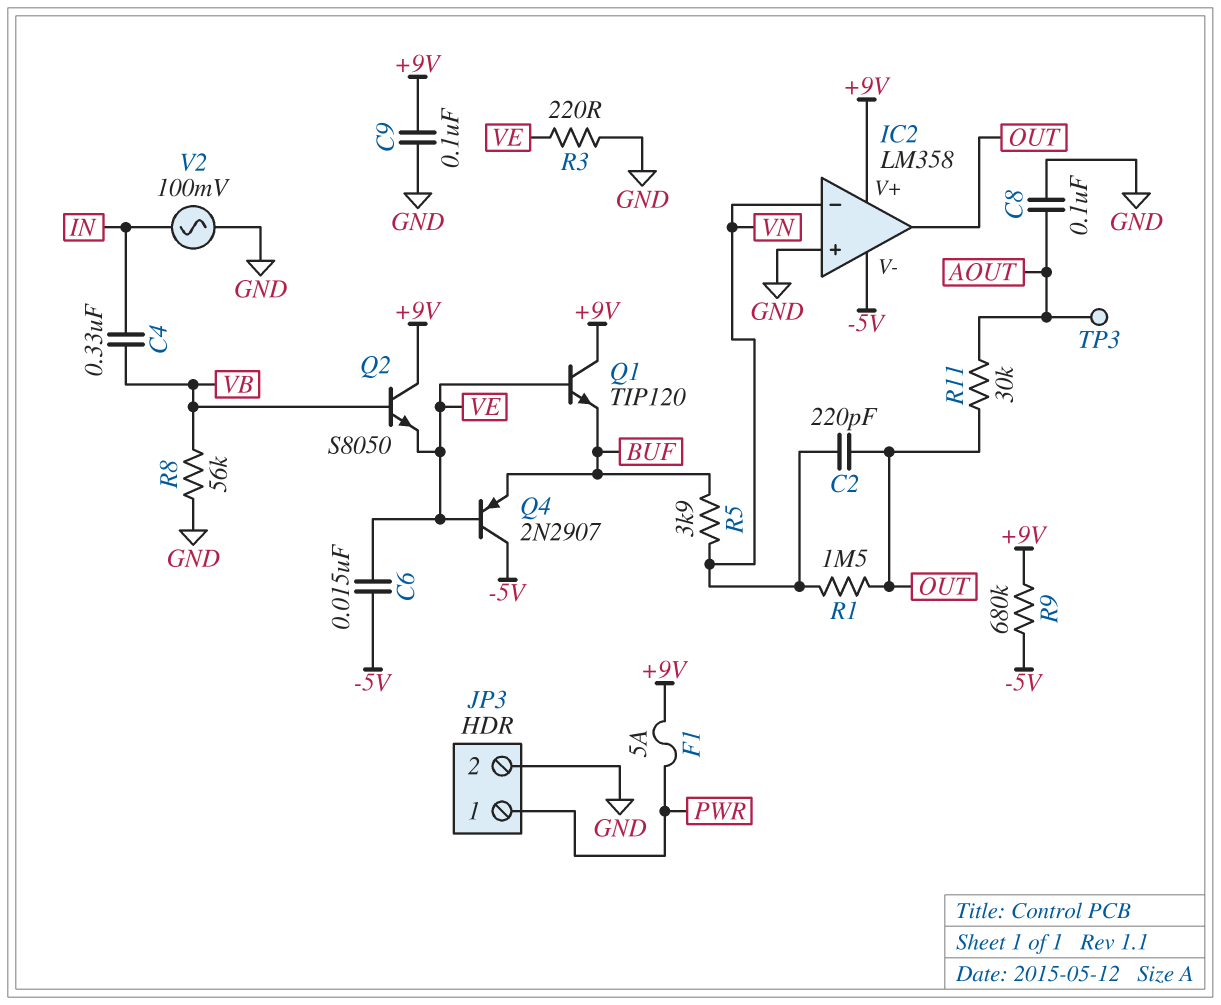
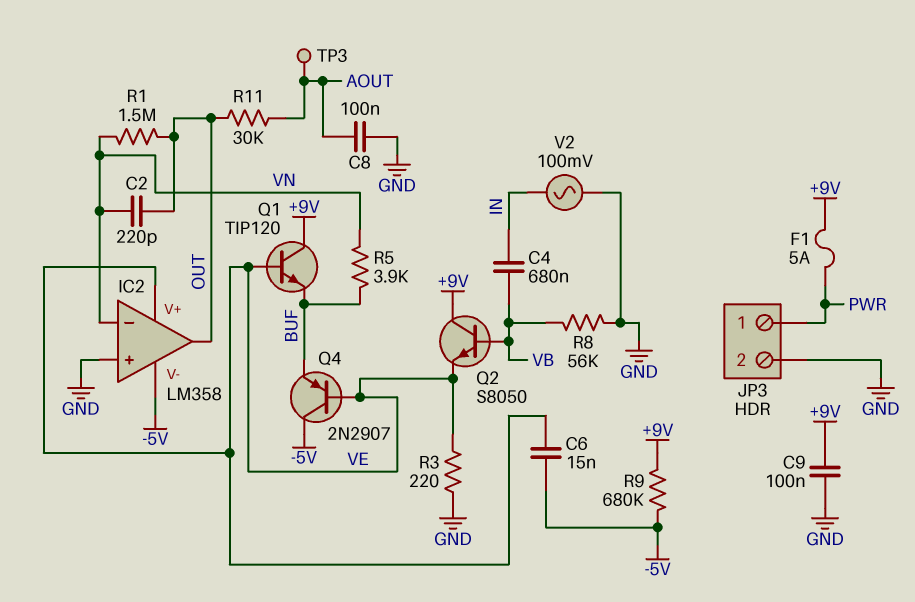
C4: 330nF (IN, VB) -> 680nF (IN, VB)
IC2 pin V+: +9V -> VE

